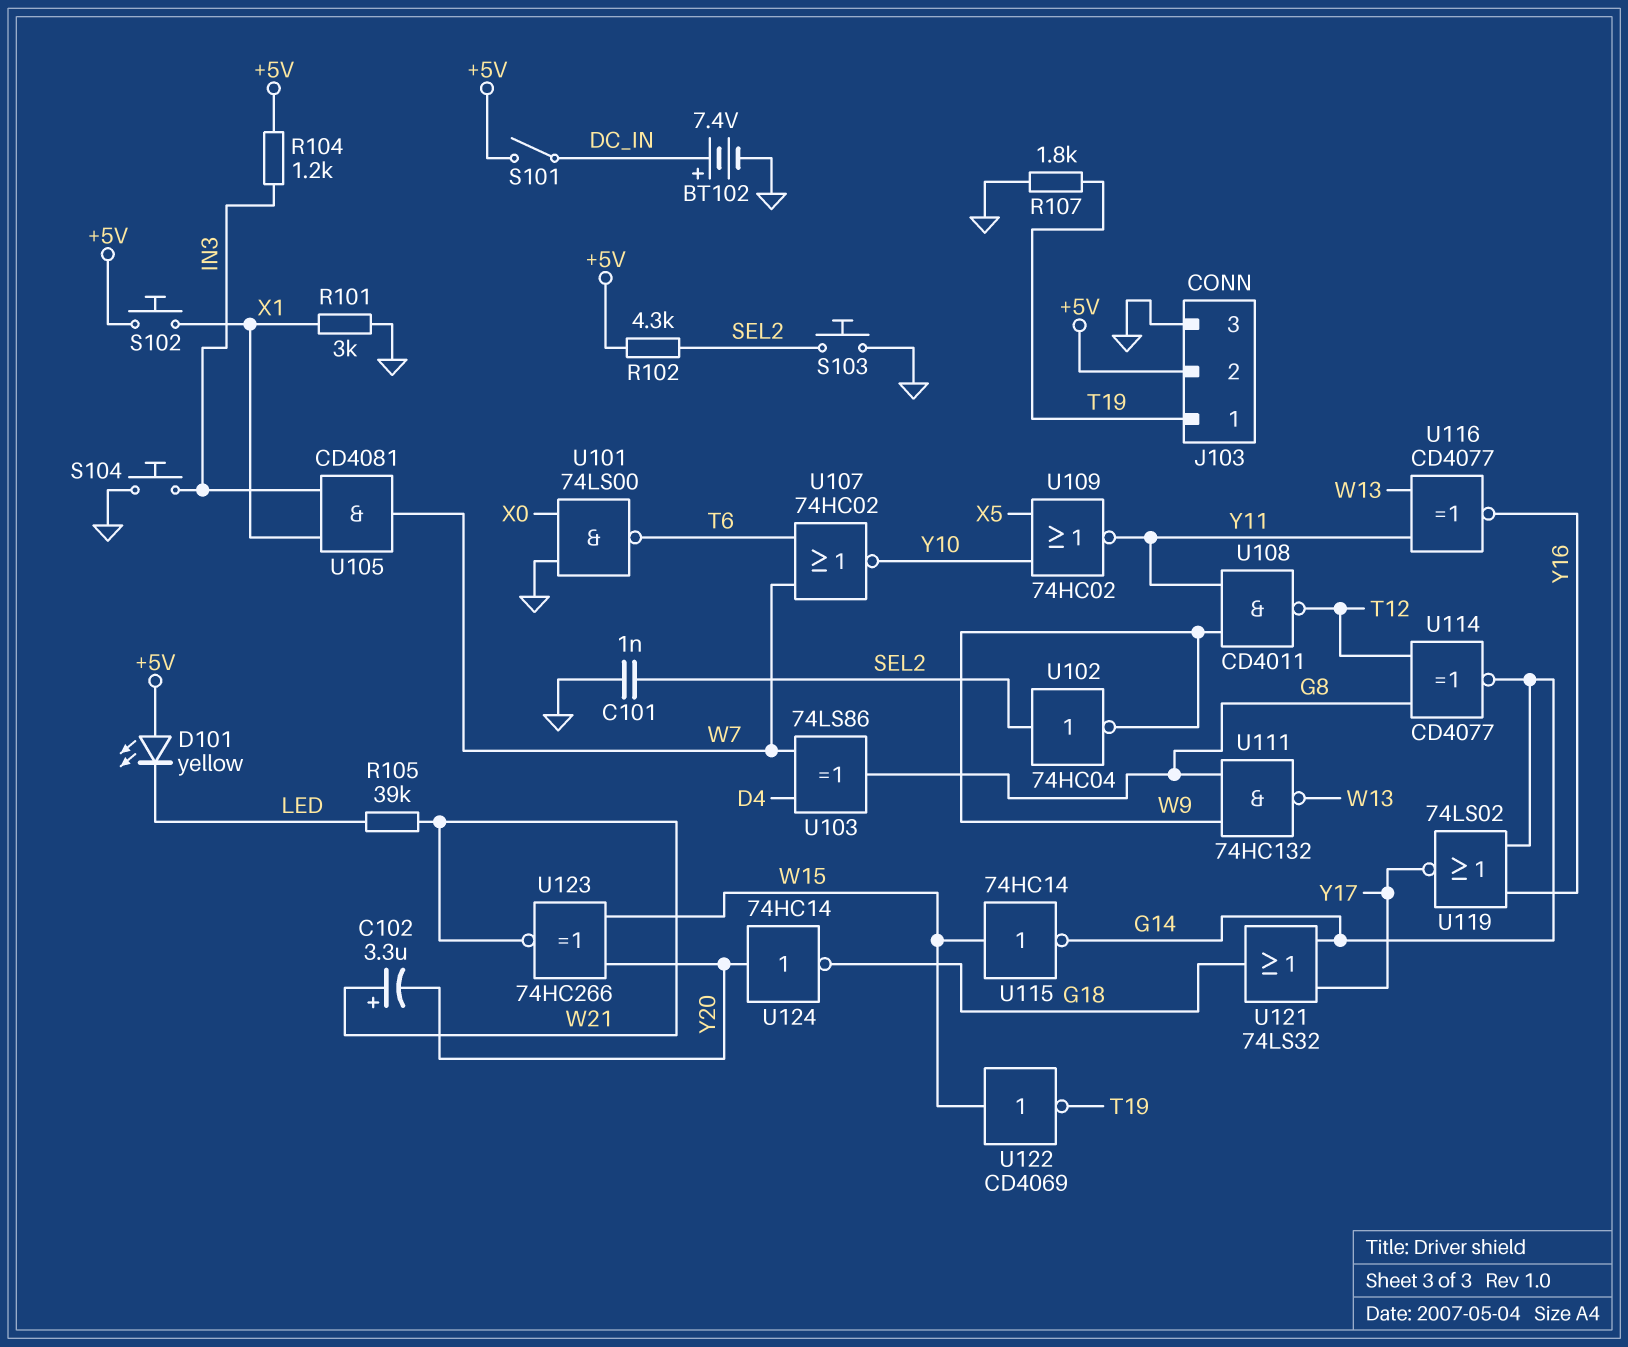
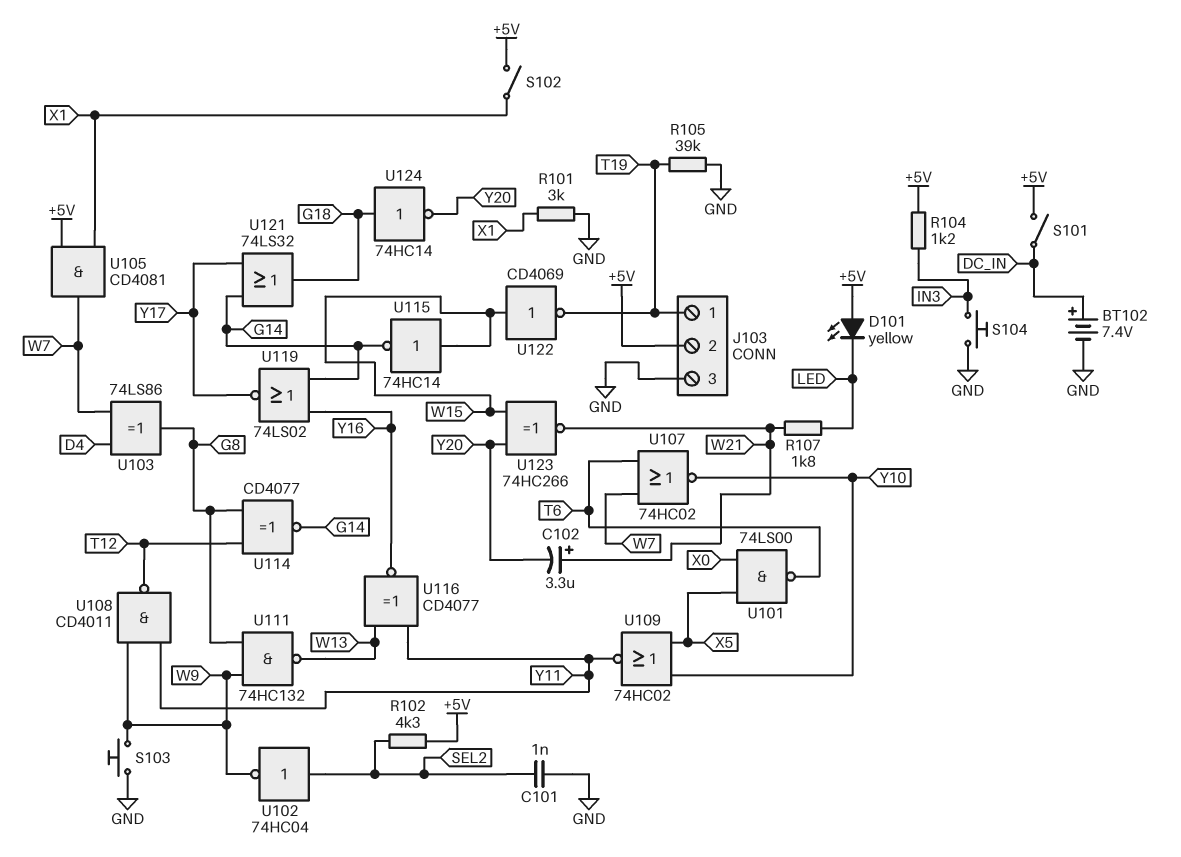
R105: 39k (LED, W21) -> 39k (GND, T19)
R107: 1.8k (GND, T19) -> 1.8k (LED, W21)
S102: button (+5V, X1) -> switch (+5V, X1)
S103: button (GND, SEL2) -> button (GND, W9)
U101: NAND 74LS00 (in GND, in X0, out T6) -> NAND 74LS00 (in X0, in X5, out T6)
U105: AND CD4081 (in IN3, in X1, out W7) -> AND CD4081 (in +5V, in X1, out W7)
U124: NOT 74HC14 (in Y20, out G18) -> NOT 74HC14 (in G18, out Y20)

